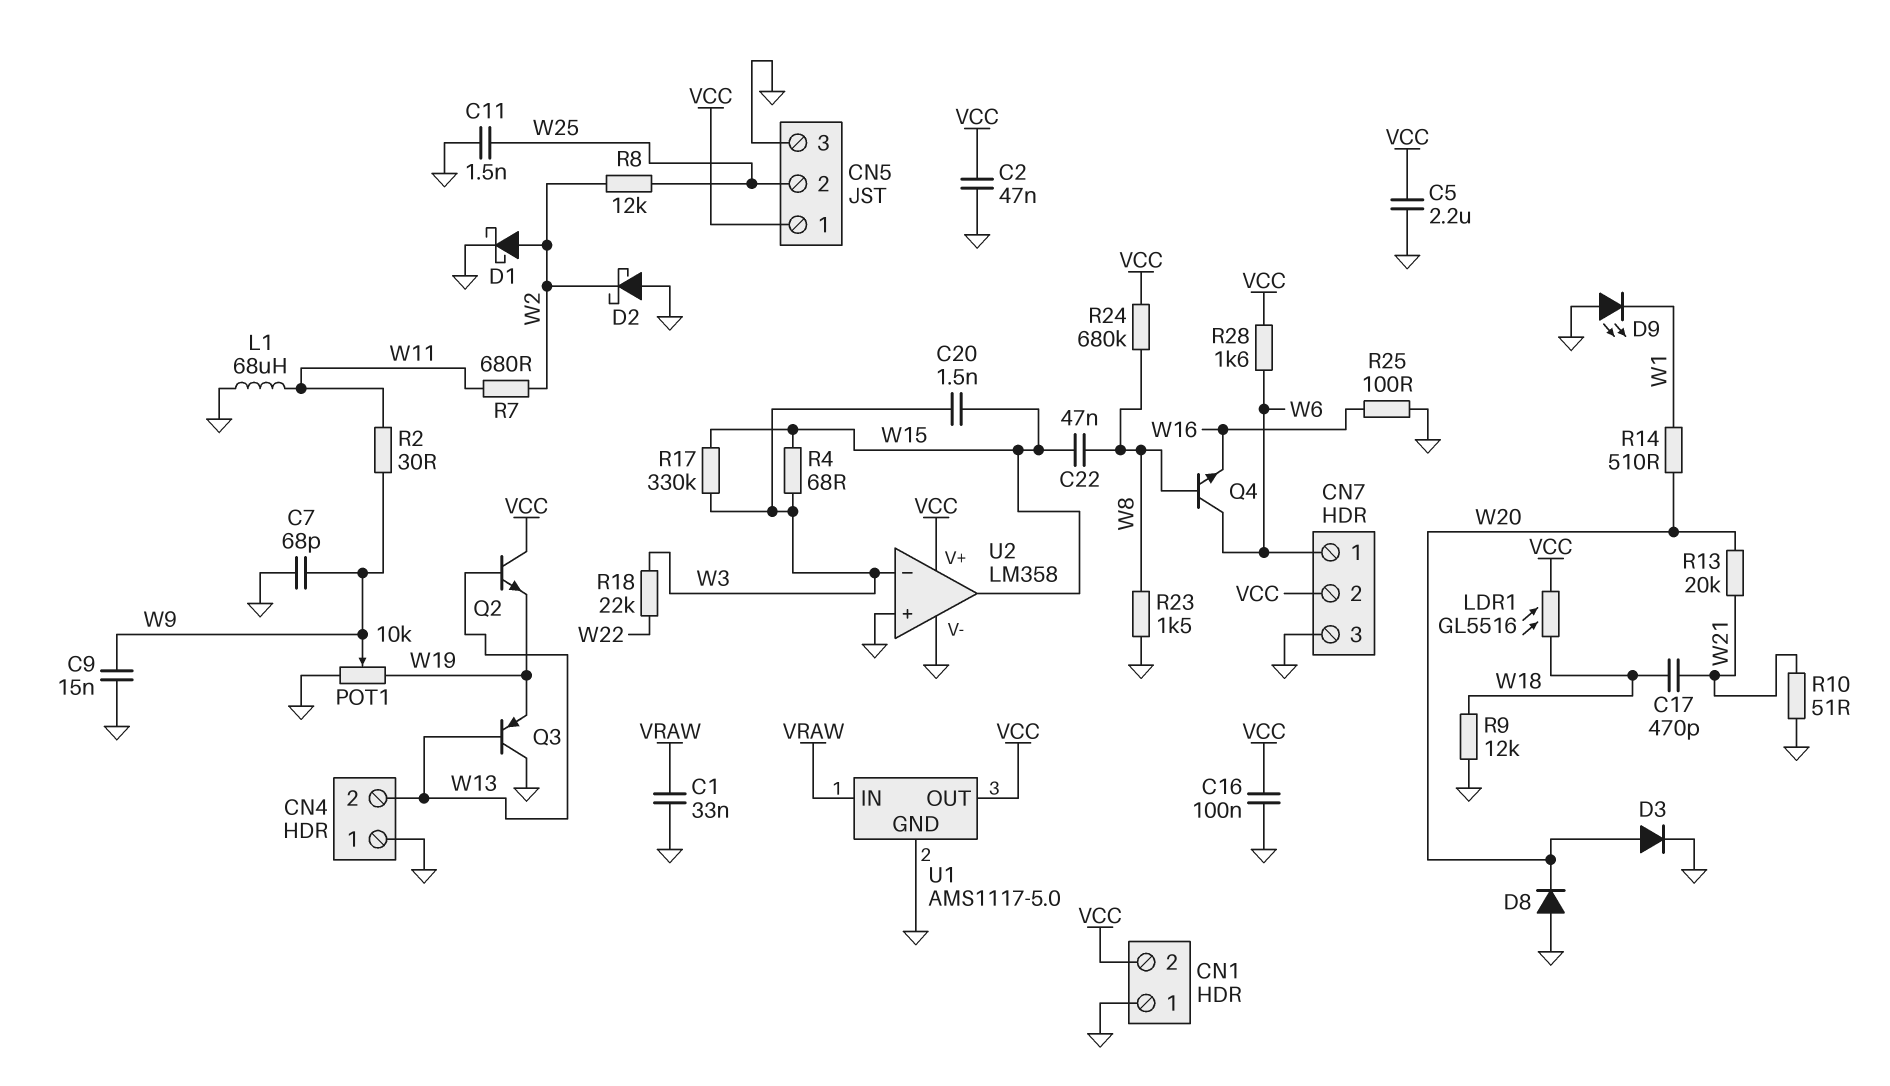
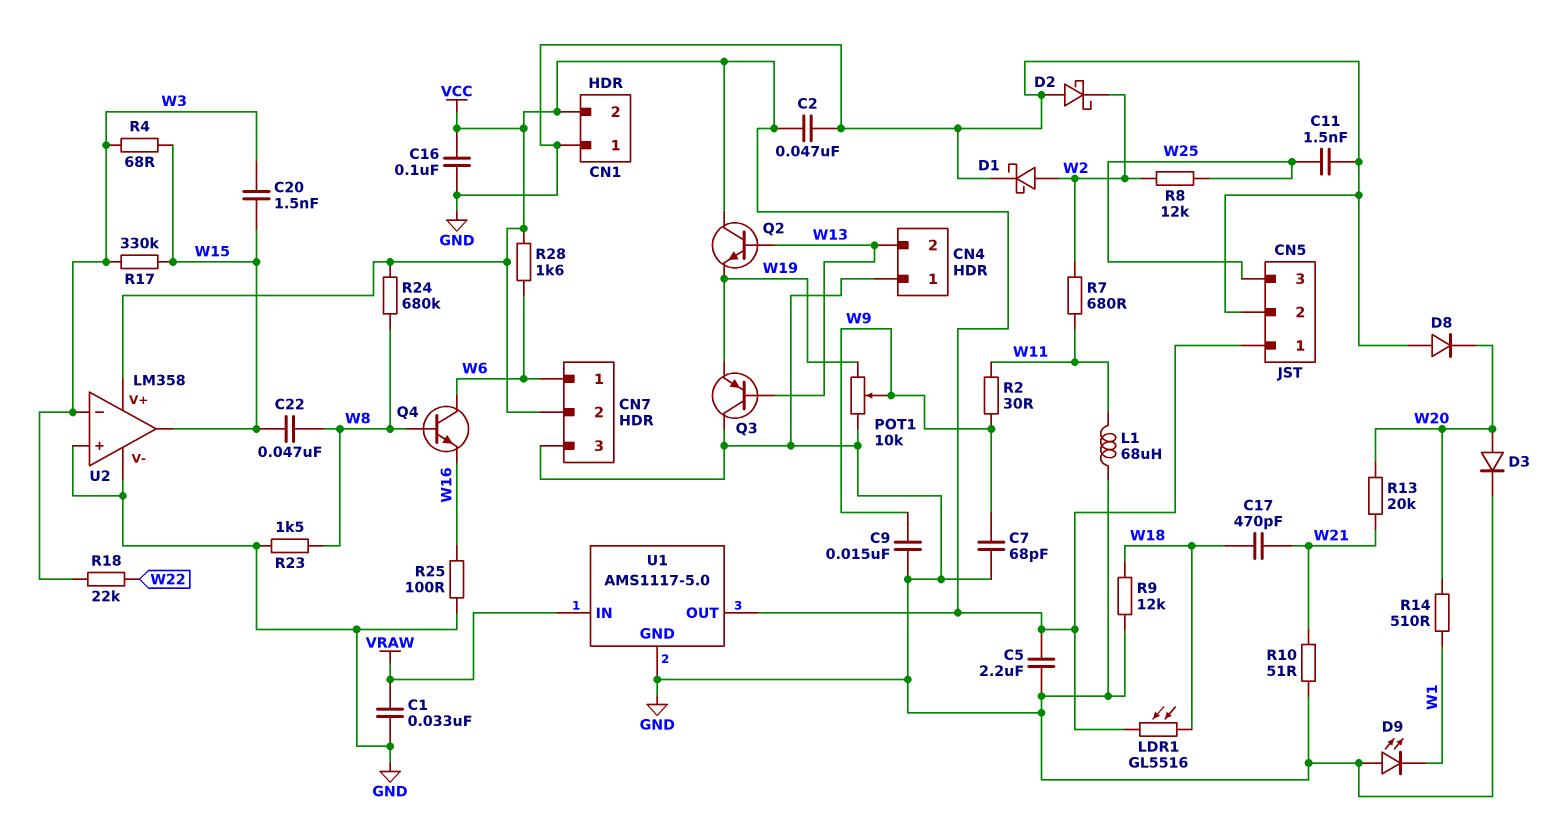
CN5 pin 2: W25 -> GND
CN5 pin 3: GND -> W25

